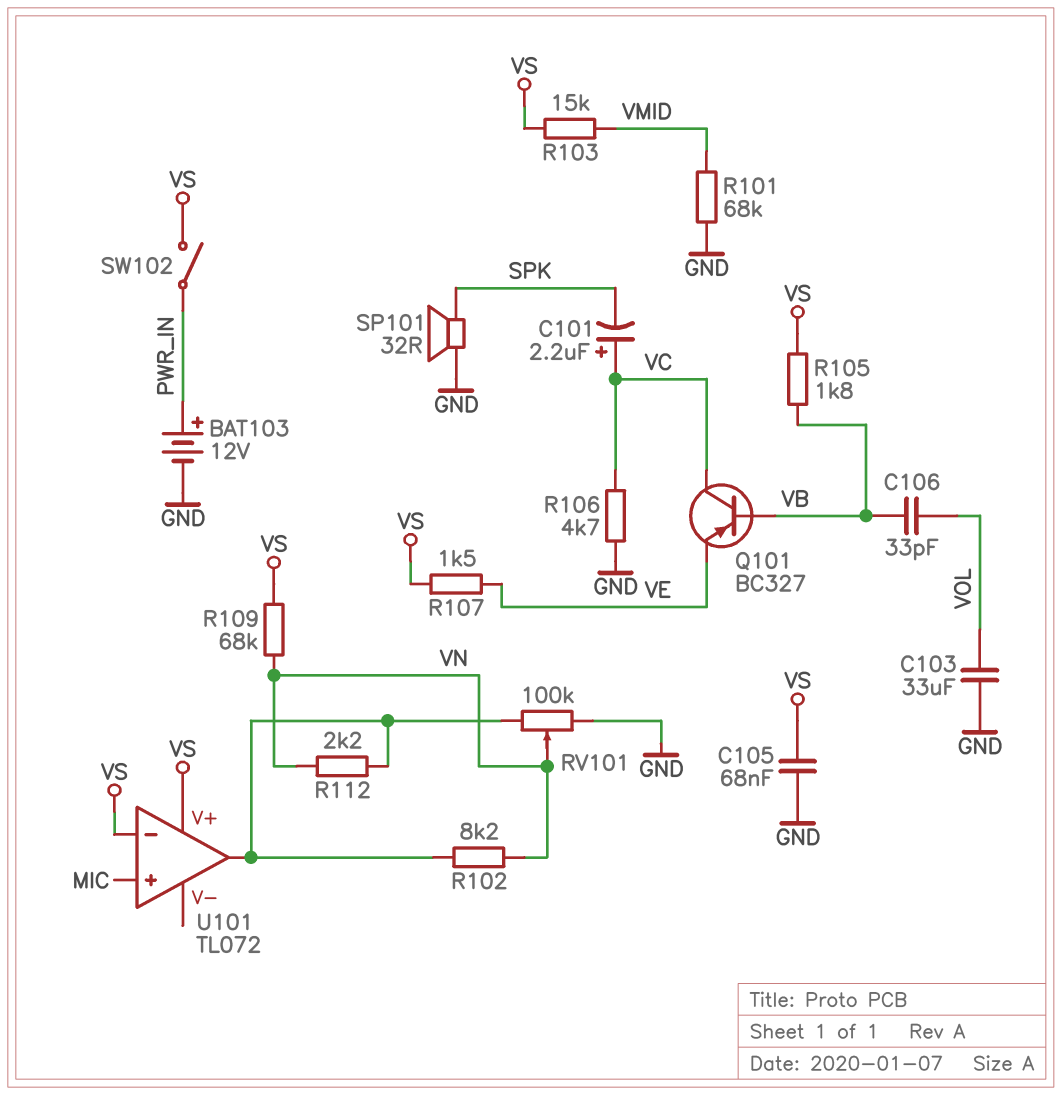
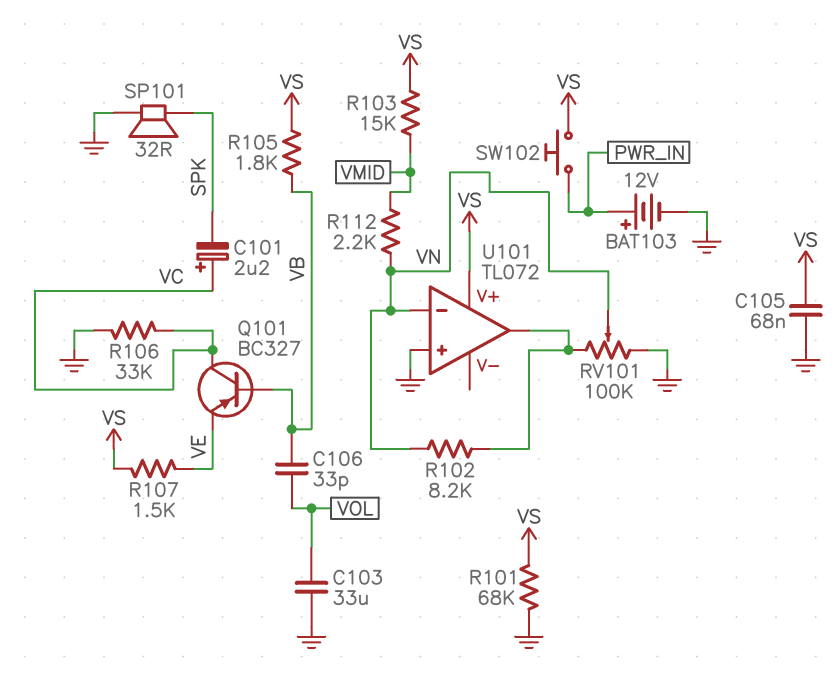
R101: 68k (GND, VMID) -> 68k (GND, VS)
R106: 4.7k (GND, VC) -> 33k (GND, VC)
R109: 68k (VN, VS) -> none
R112: 2.2k (U101/out, VN) -> 2.2k (VMID, VN)
SW102: switch (PWR_IN, VS) -> button (PWR_IN, VS)
U101 pin in+: MIC -> GND
U101 pin in-: VS -> VN

